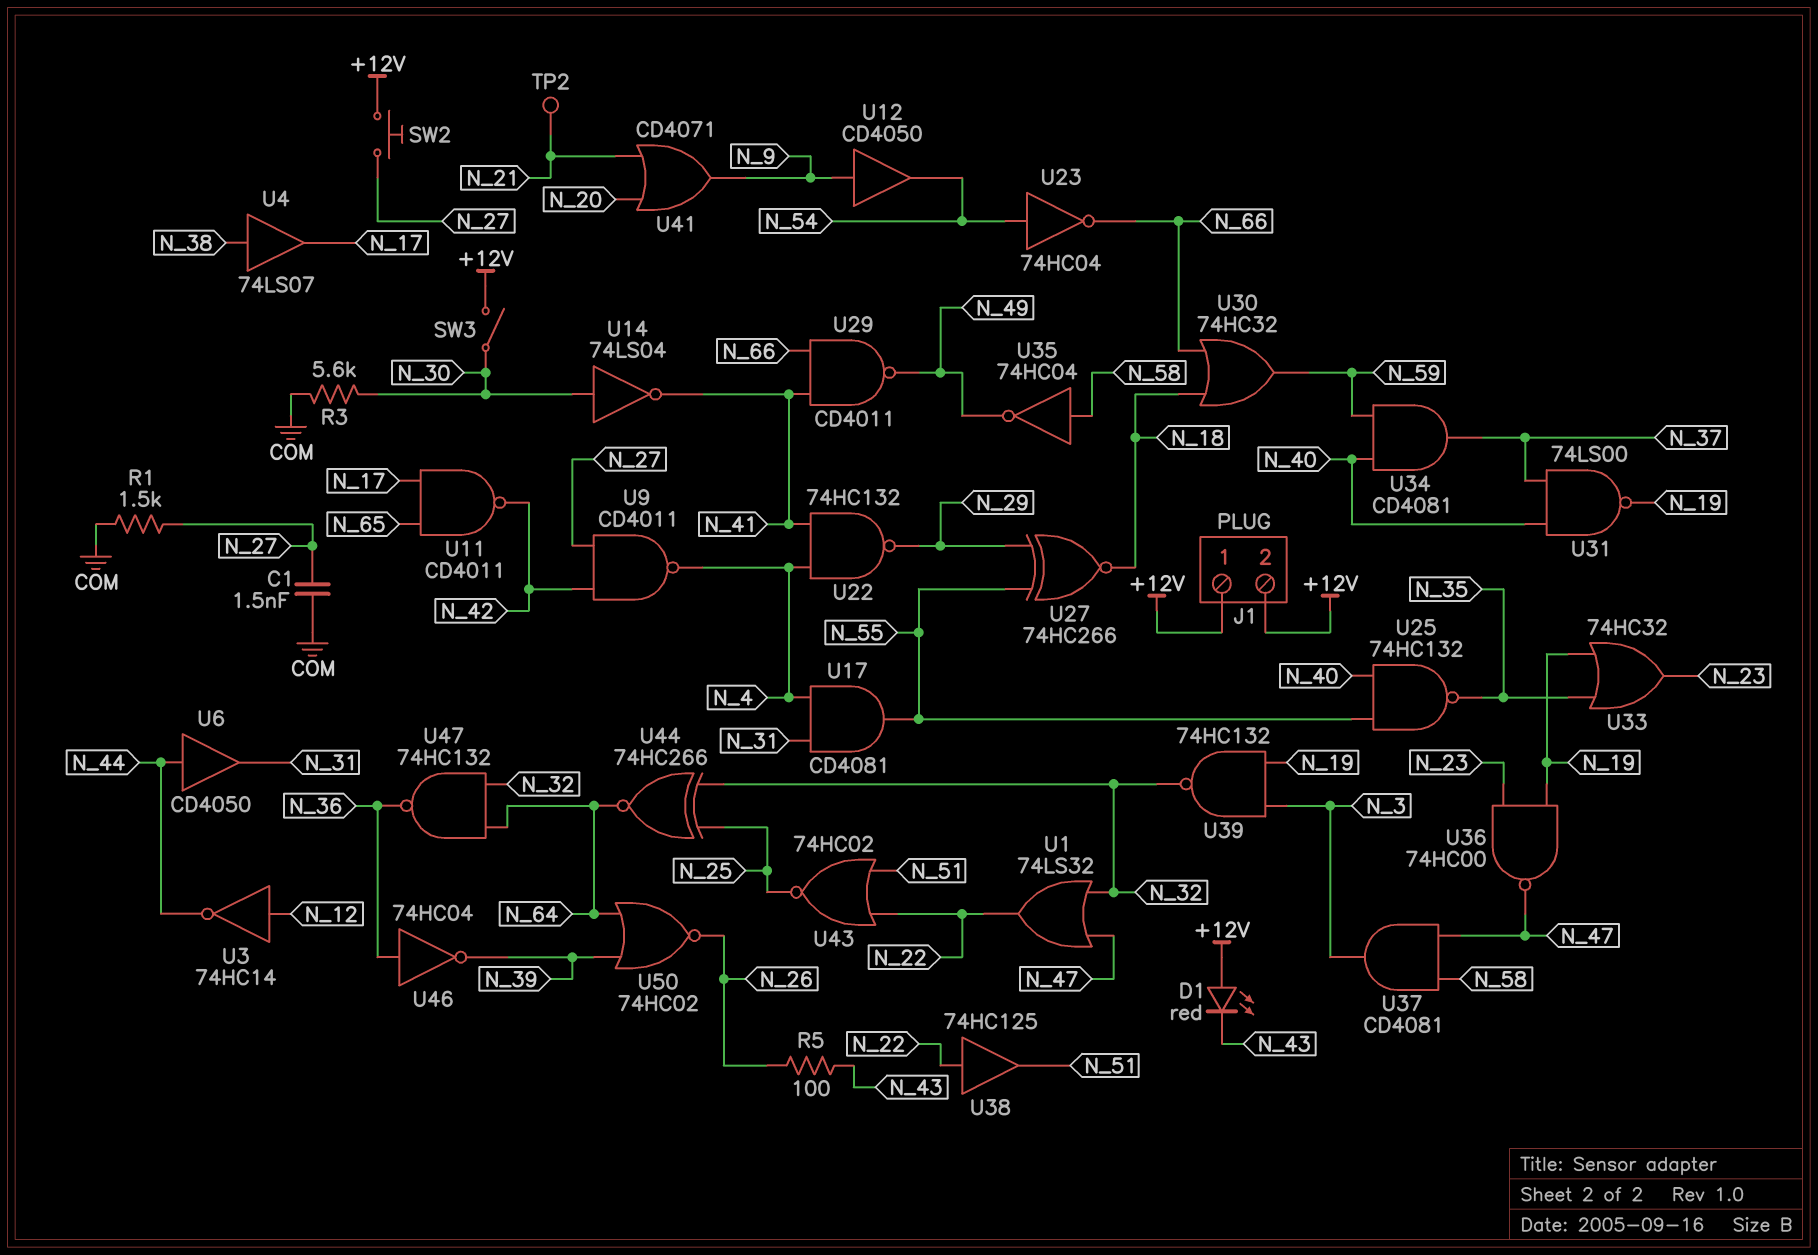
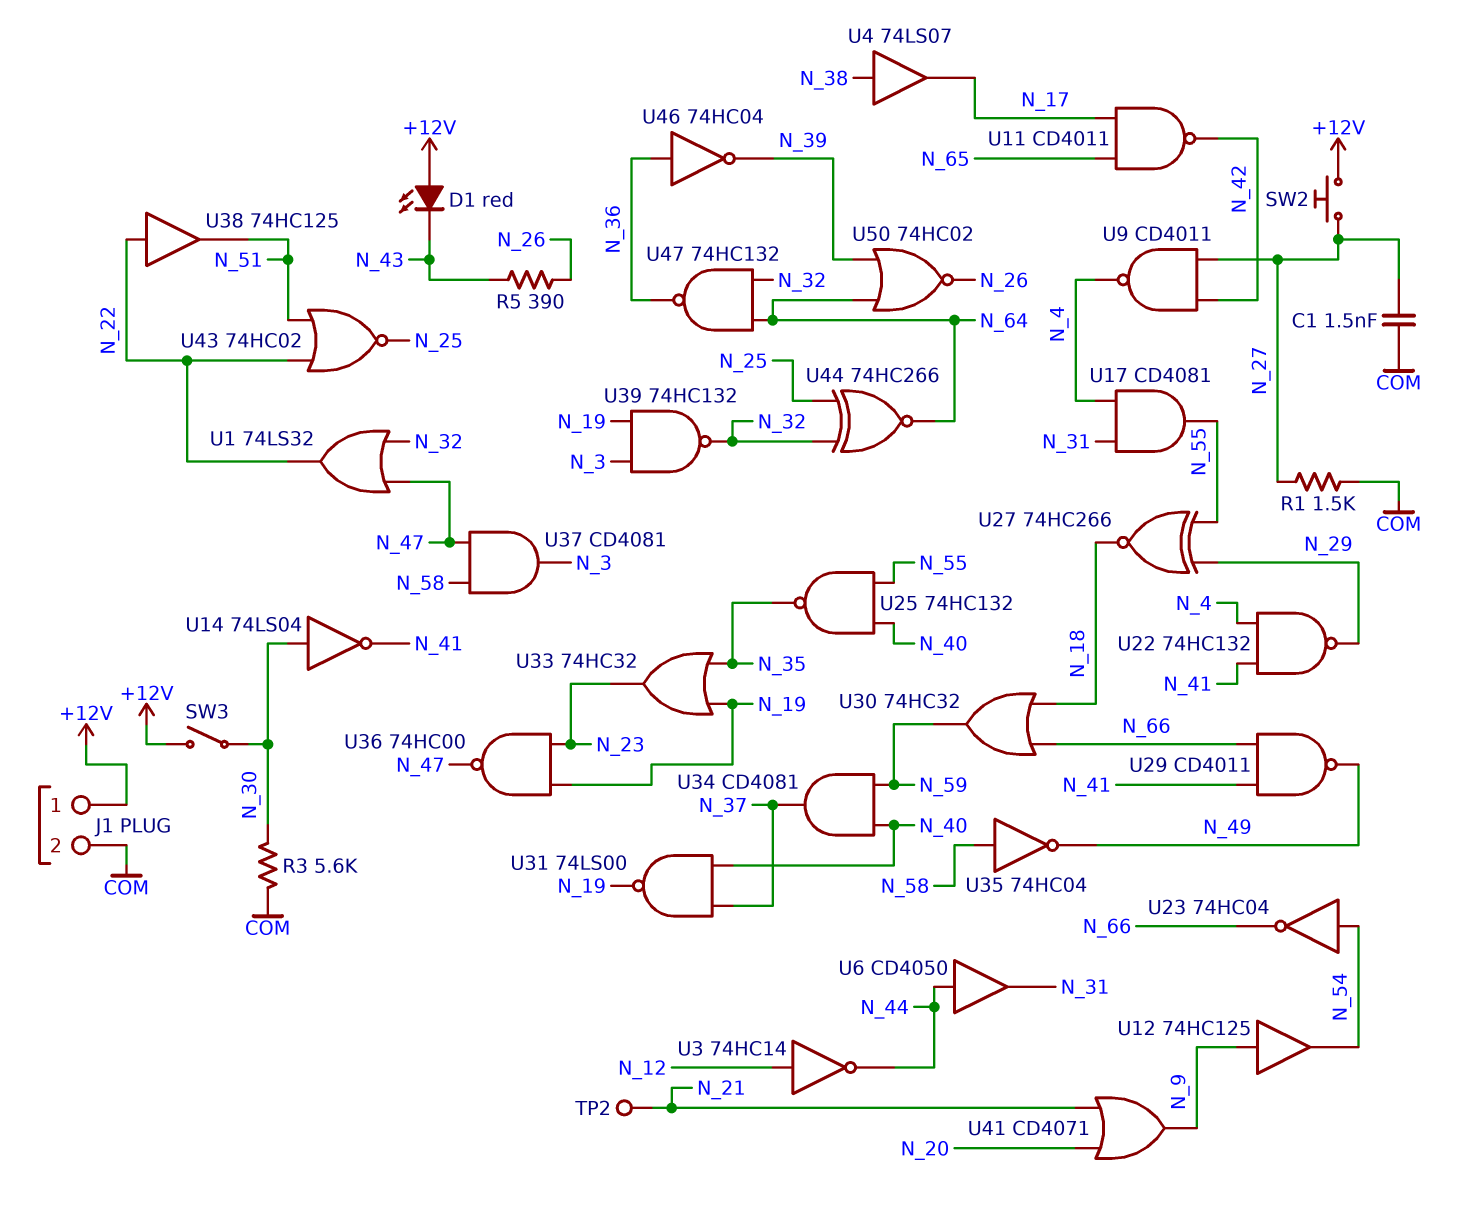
J1 pin 2: +12V -> COM
R5: 100 (N_26, N_43) -> 390 (N_26, N_43)
U12: buffer CD4050 (in N_9, out N_54) -> buffer 74HC125 (in N_9, out N_54)

